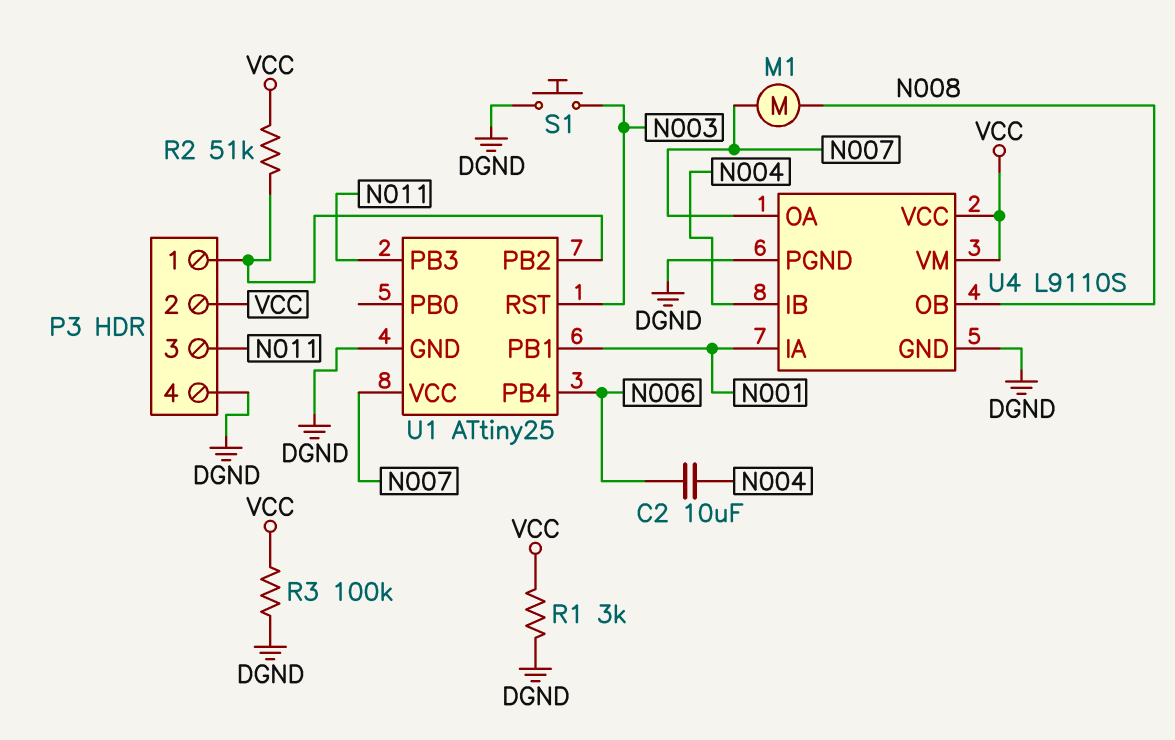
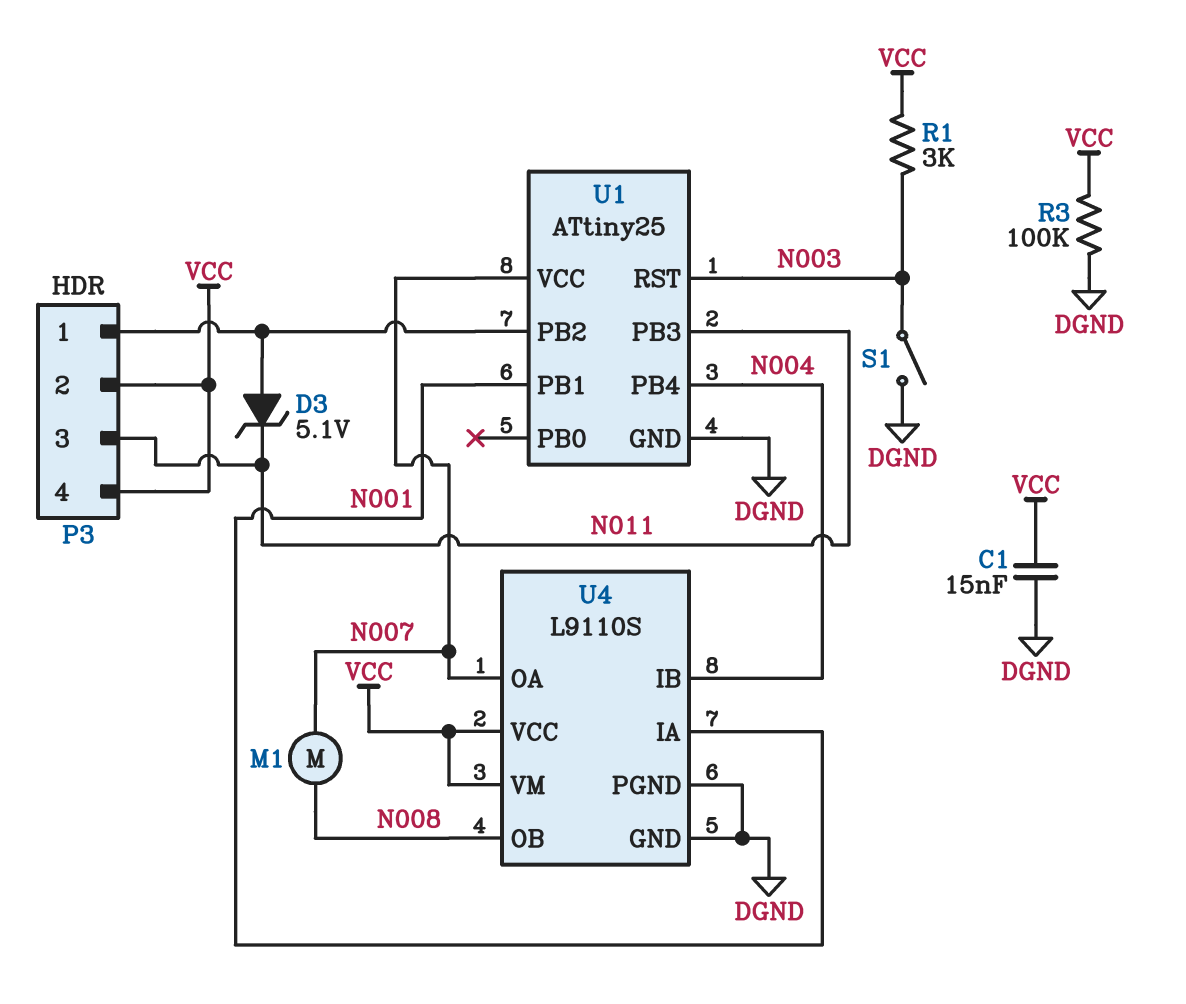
C1: none -> 15nF (DGND, VCC)
C2: 10uF (N004, N006) -> none
D3: none -> zener 5.1V (A P3/1, K N011)
P3 pin 4: DGND -> VCC
R1: 3k (DGND, VCC) -> 3k (N003, VCC)
R2: 51k (P3/1, VCC) -> none
S1: button (DGND, N003) -> switch (DGND, N003)
U1 pin PB4: N006 -> N004

